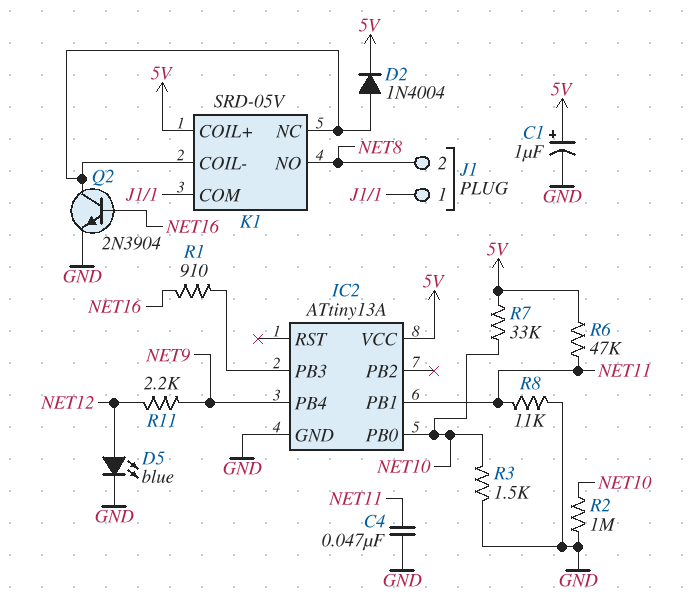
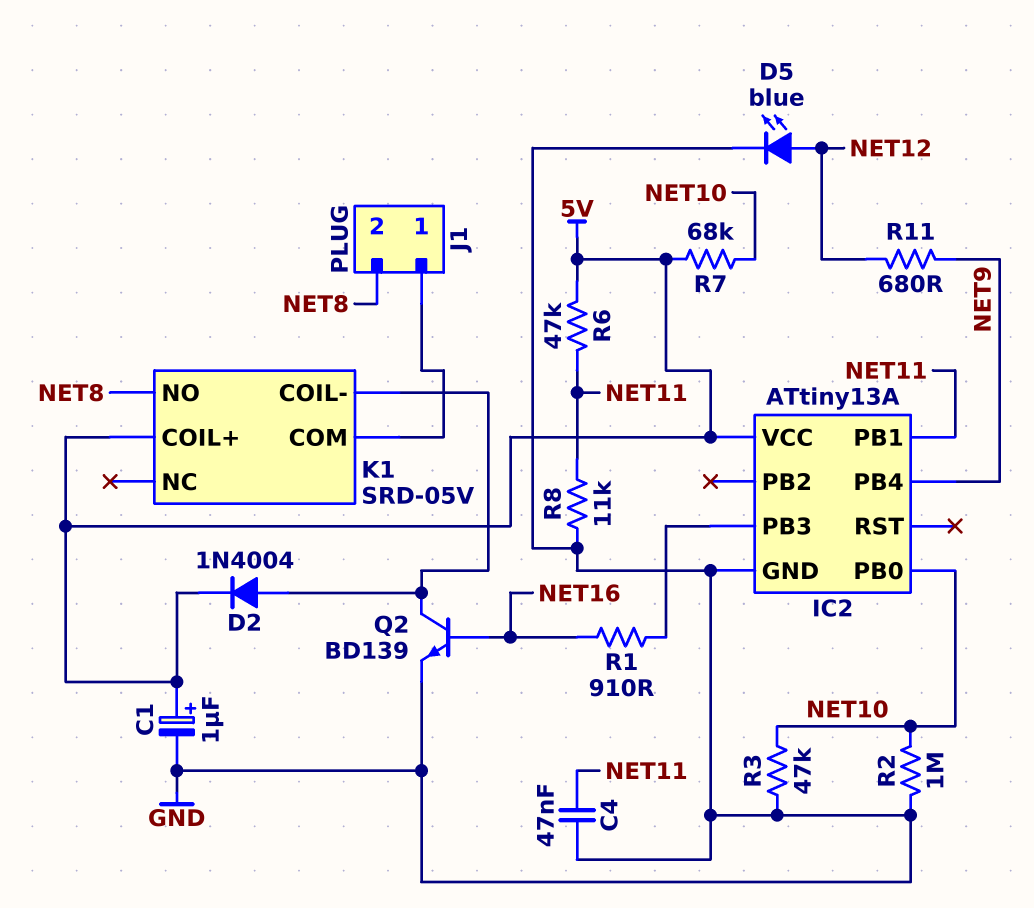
K1 pin NC: K1/COIL- -> none
Q2: NPN 2N3904 (B NET16, C K1/COIL-, E GND) -> NPN BD139 (B NET16, C K1/COIL-, E GND)
R3: 1.5k (GND, NET10) -> 47k (GND, NET10)
R7: 33k (5V, NET10) -> 68k (5V, NET10)
R11: 2.2k (NET9, NET12) -> 680 (NET9, NET12)

